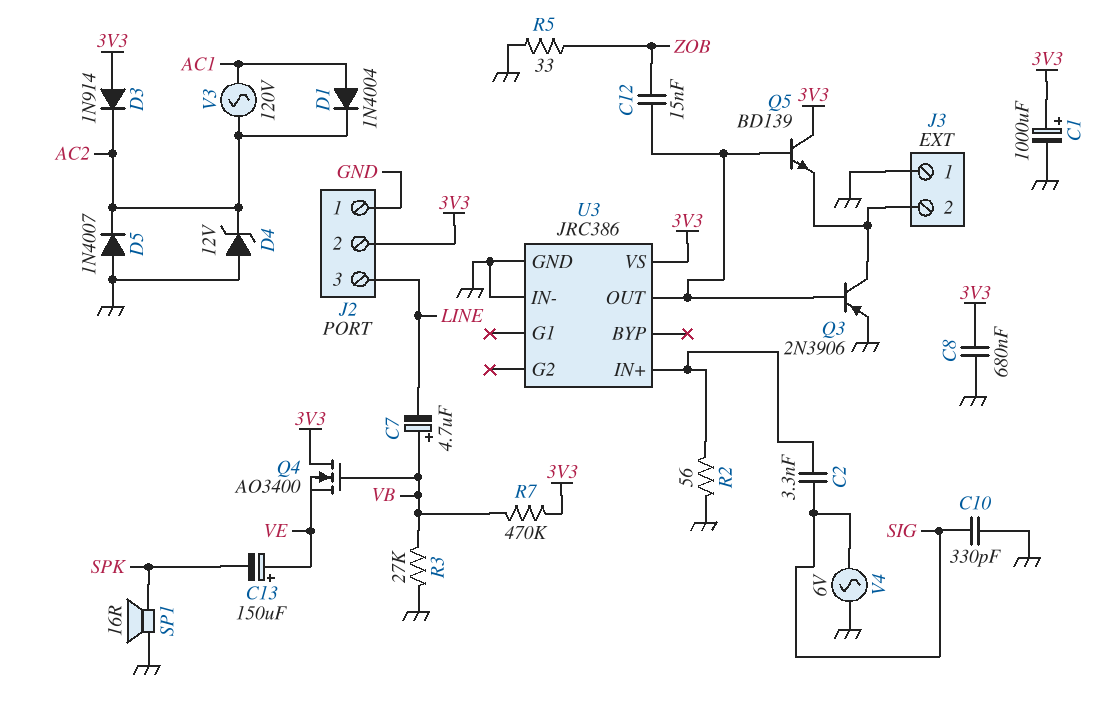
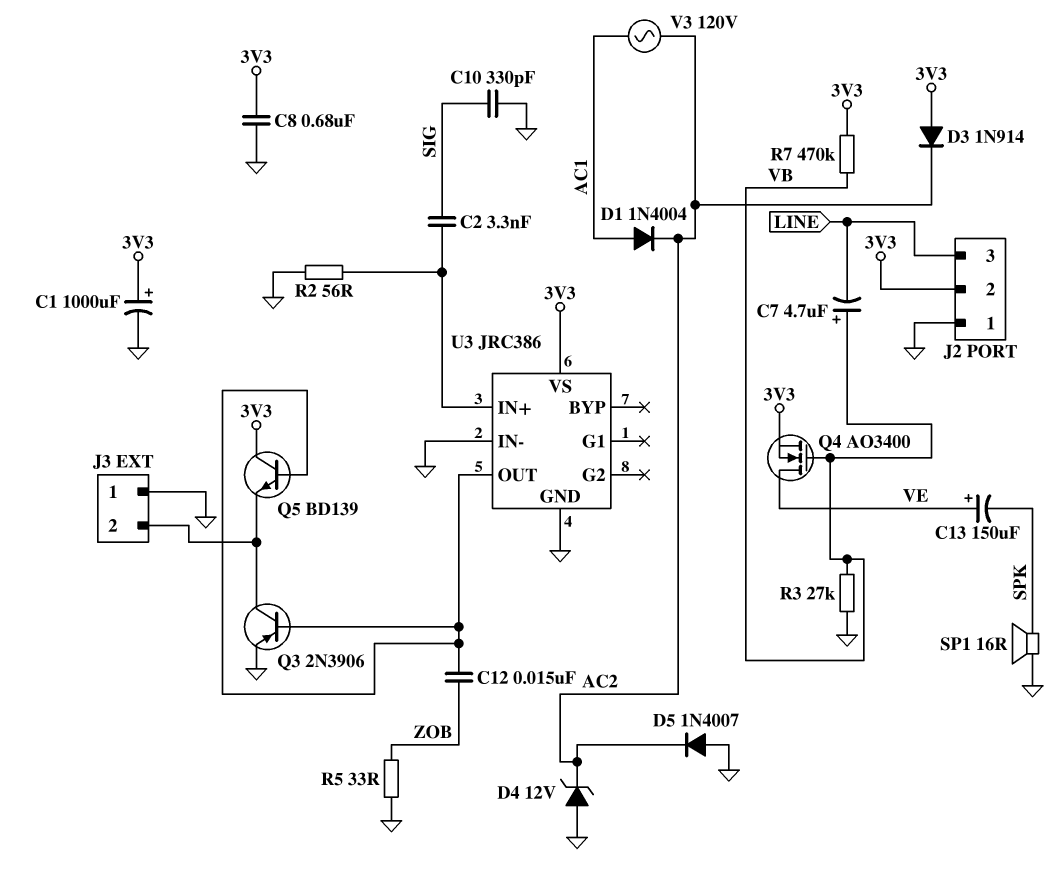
Q4: NMOS AO3400 (G VB, D 3V3, S VE) -> NMOS AO3400 (G VB, D VE, S 3V3)
V4: AC 6V (GND, SIG) -> none

